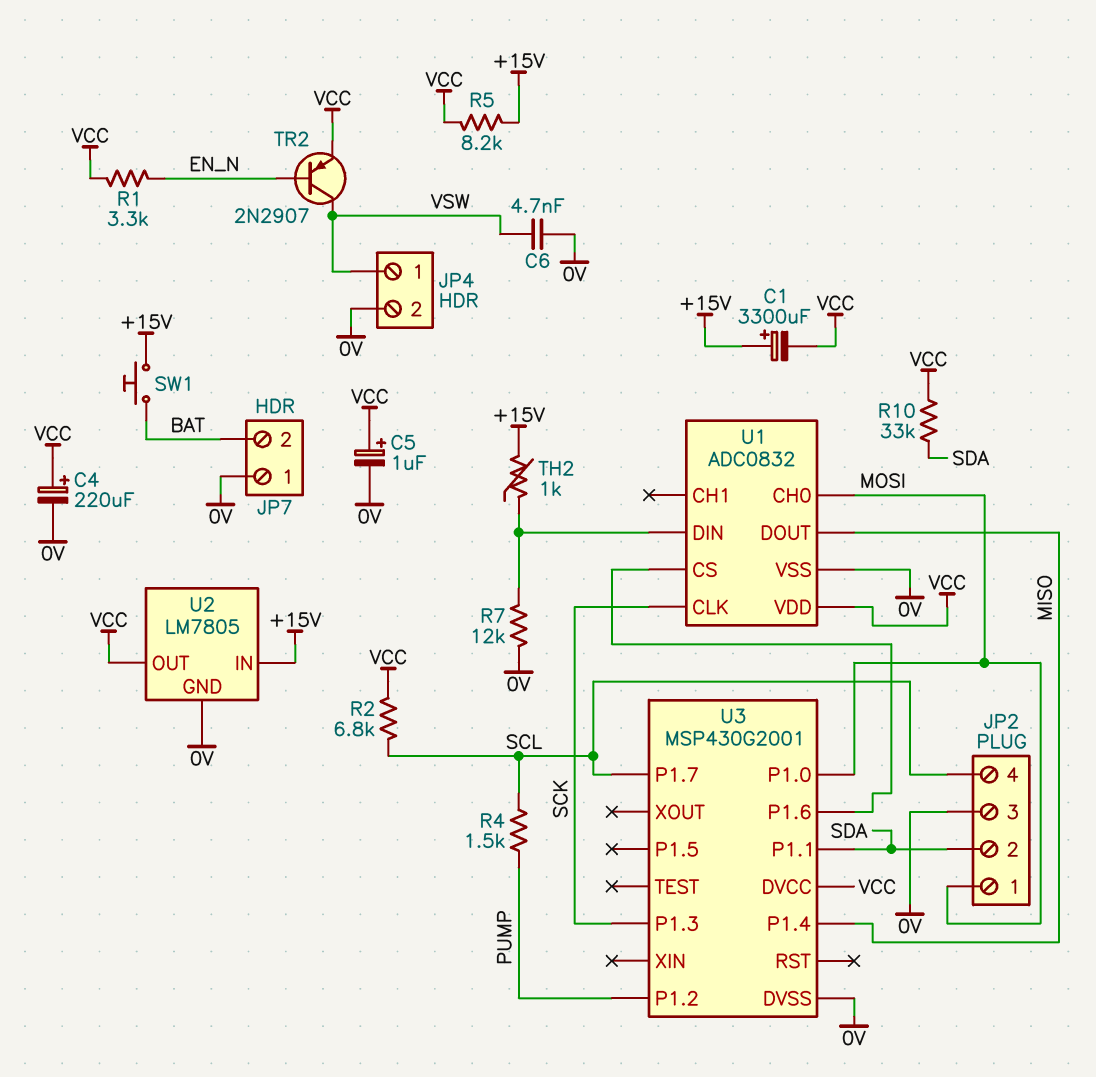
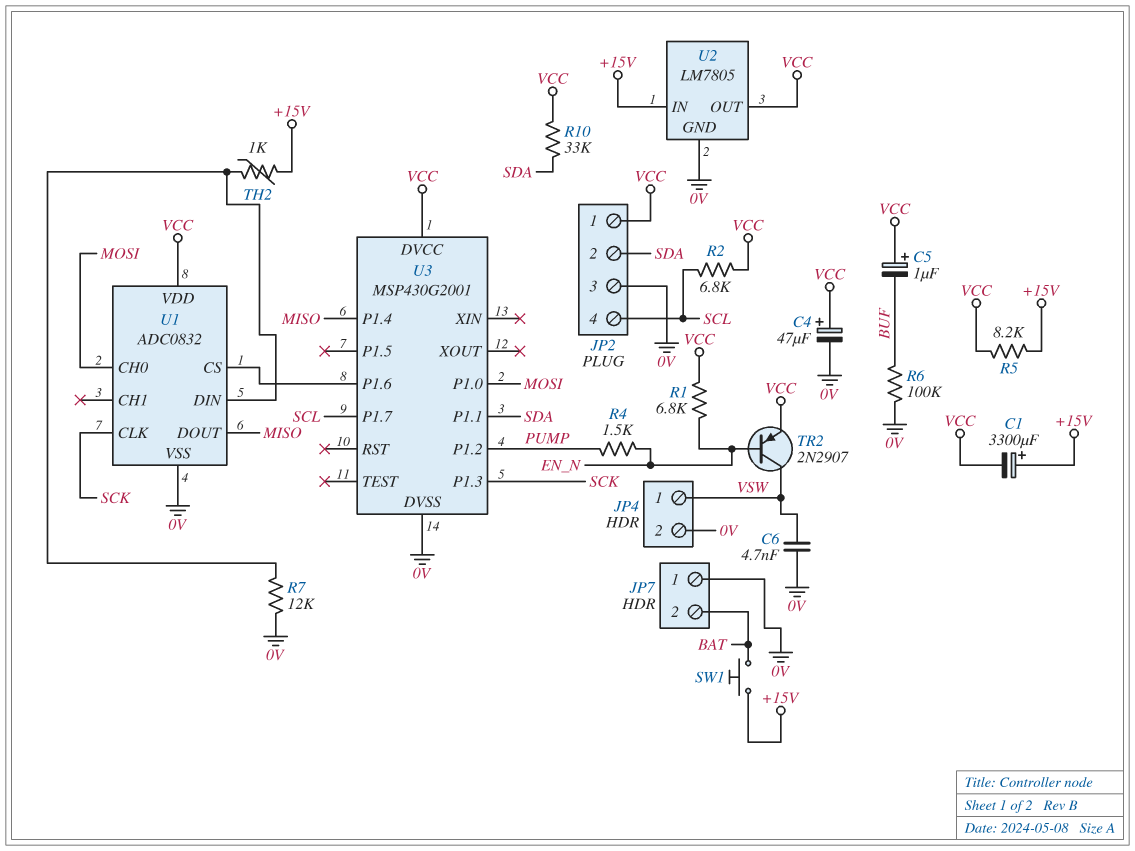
C4: 220uF (plus VCC, minus 0V) -> 47uF (plus VCC, minus 0V)
C5: 1uF (plus VCC, minus 0V) -> 1uF (plus VCC, minus BUF)
JP2 pin 1: MOSI -> VCC
R1: 3.3k (EN_N, VCC) -> 6.8k (EN_N, VCC)
R4: 1.5k (PUMP, SCL) -> 1.5k (EN_N, PUMP)
R6: none -> 100k (0V, BUF)

